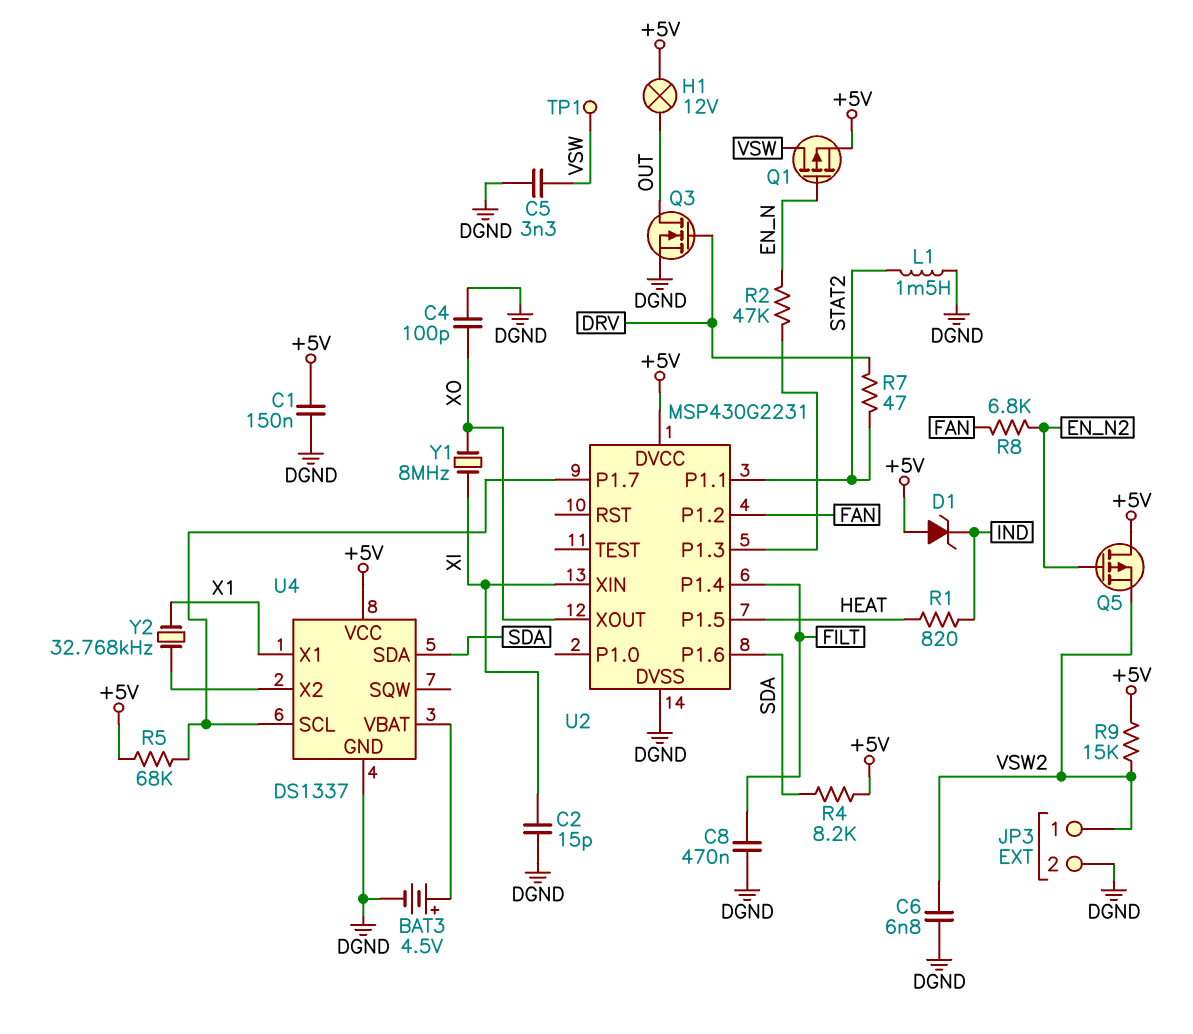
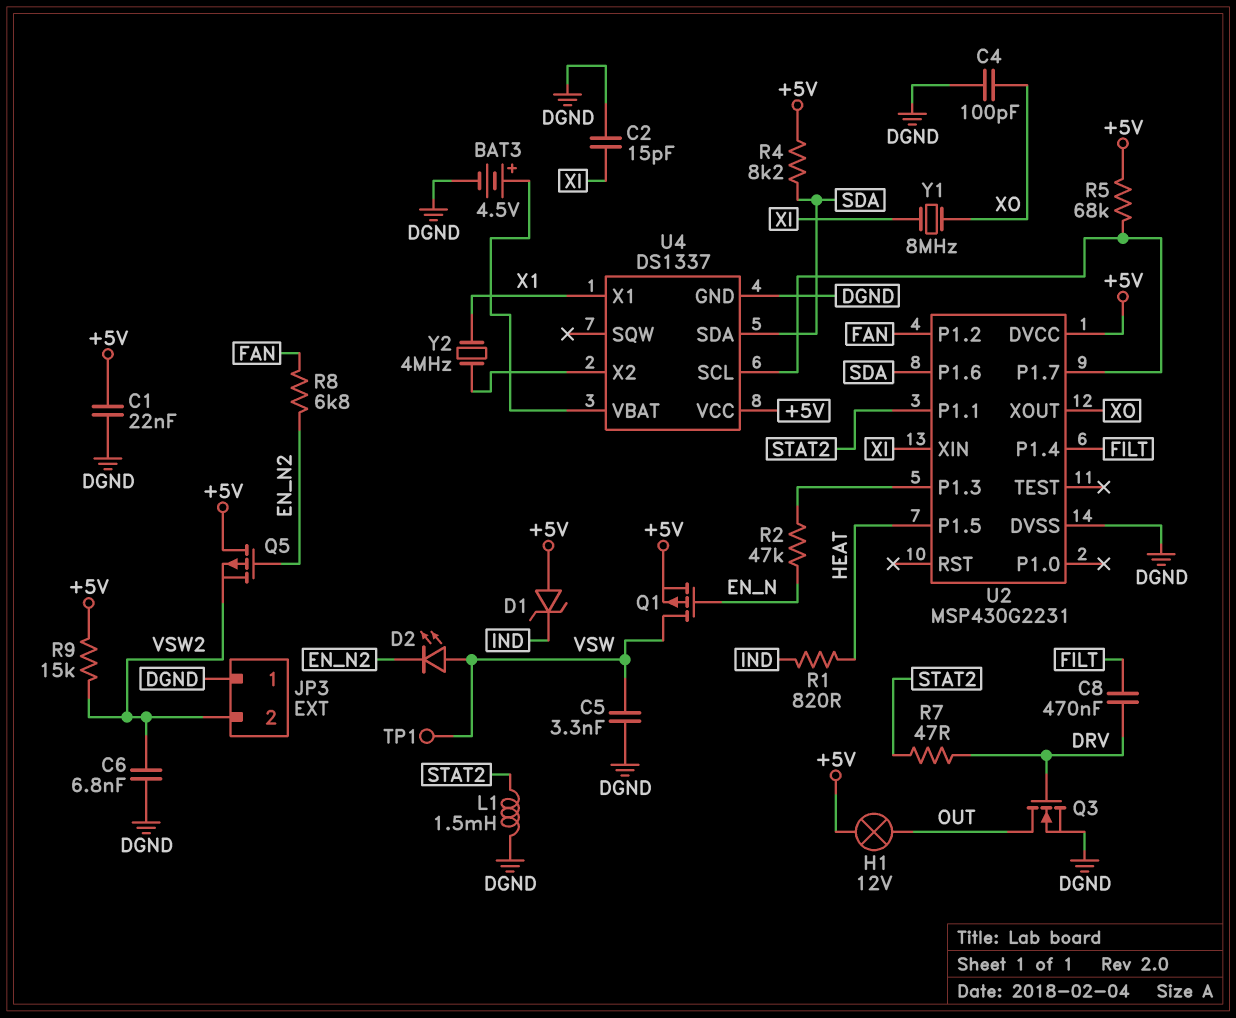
C1: 150nF (+5V, DGND) -> 22nF (+5V, DGND)
C8: 470nF (DGND, FILT) -> 470nF (DRV, FILT)
D2: none -> LED (A VSW, K EN_N2)
JP3 pin 1: VSW2 -> DGND
JP3 pin 2: DGND -> VSW2
Y2: 32.768kHz (U4/X2, X1) -> 4MHz (U4/X2, X1)

